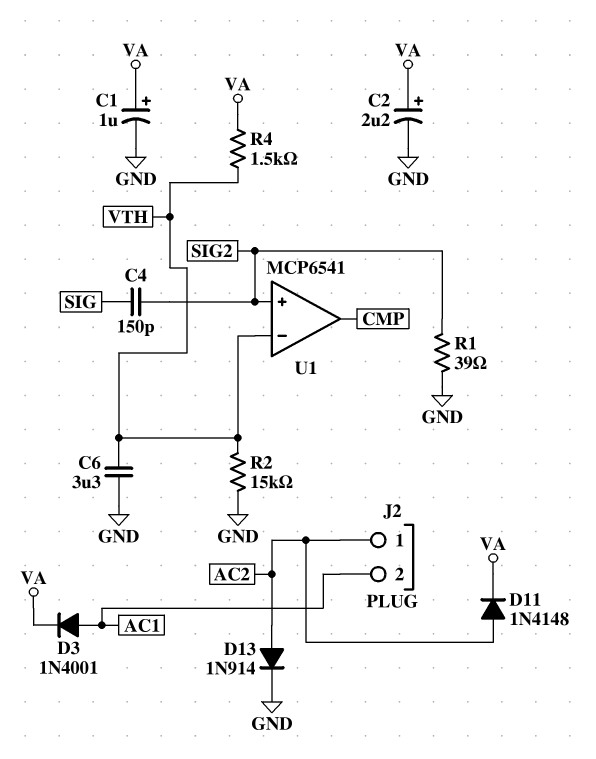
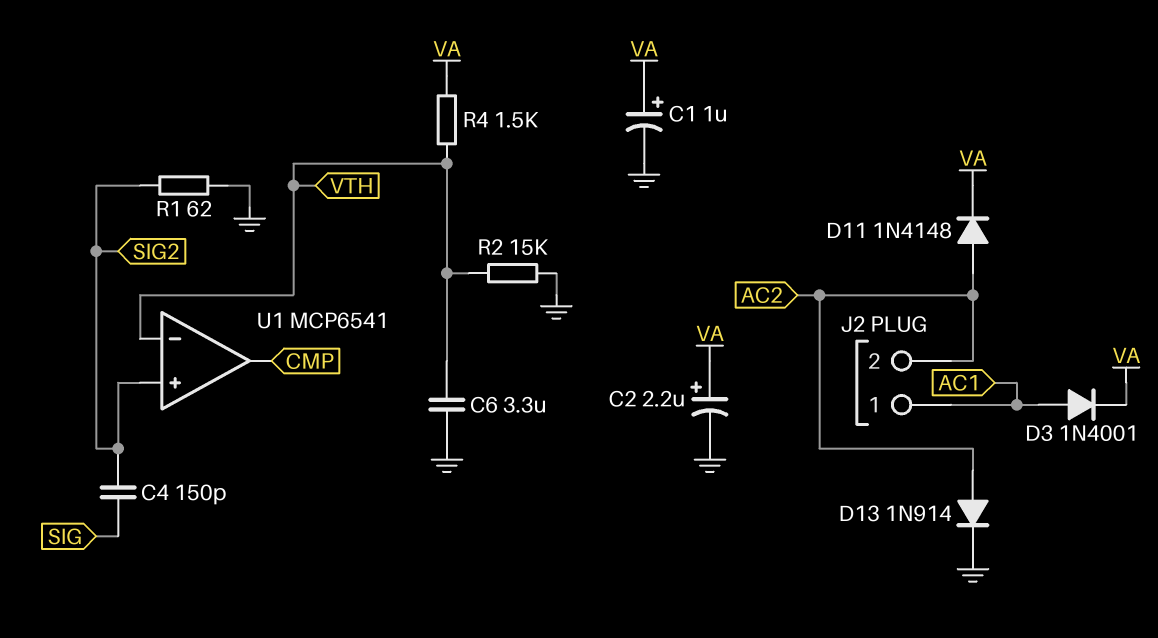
J2 pin 1: AC2 -> AC1
J2 pin 2: AC1 -> AC2
R1: 39 (GND, SIG2) -> 62 (GND, SIG2)

